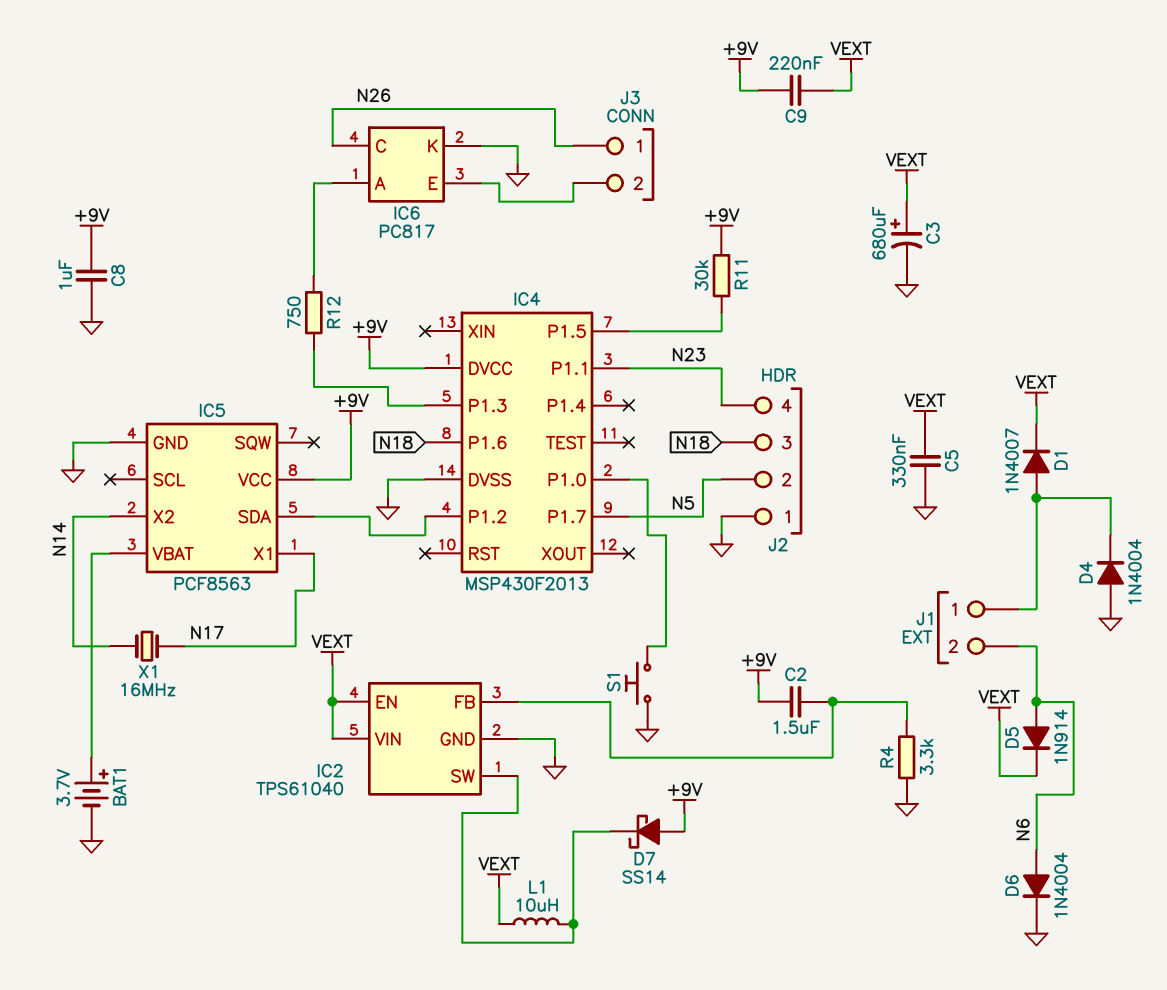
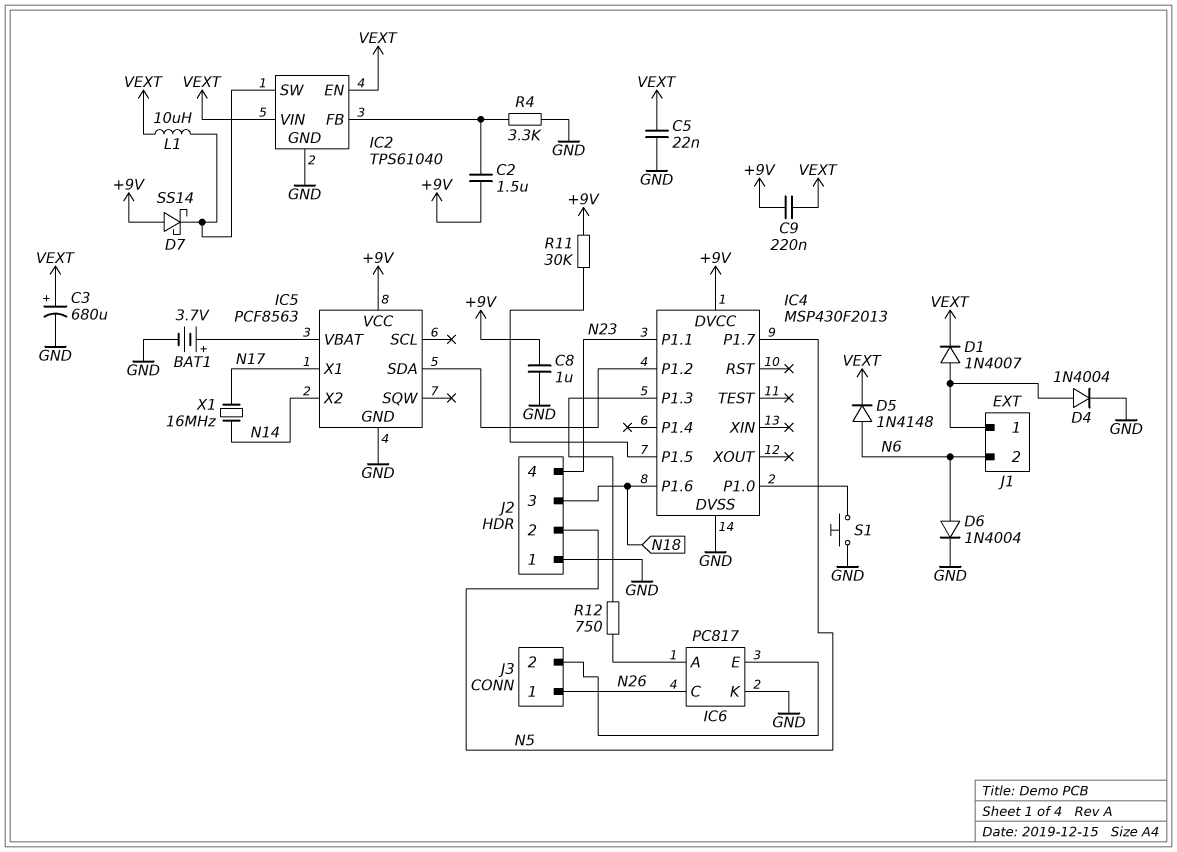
C5: 330nF (GND, VEXT) -> 22nF (GND, VEXT)
D4: diode 1N4004 (A GND, K J1/1) -> diode 1N4004 (A J1/1, K GND)
D5: diode 1N914 (A N6, K VEXT) -> diode 1N4148 (A N6, K VEXT)

